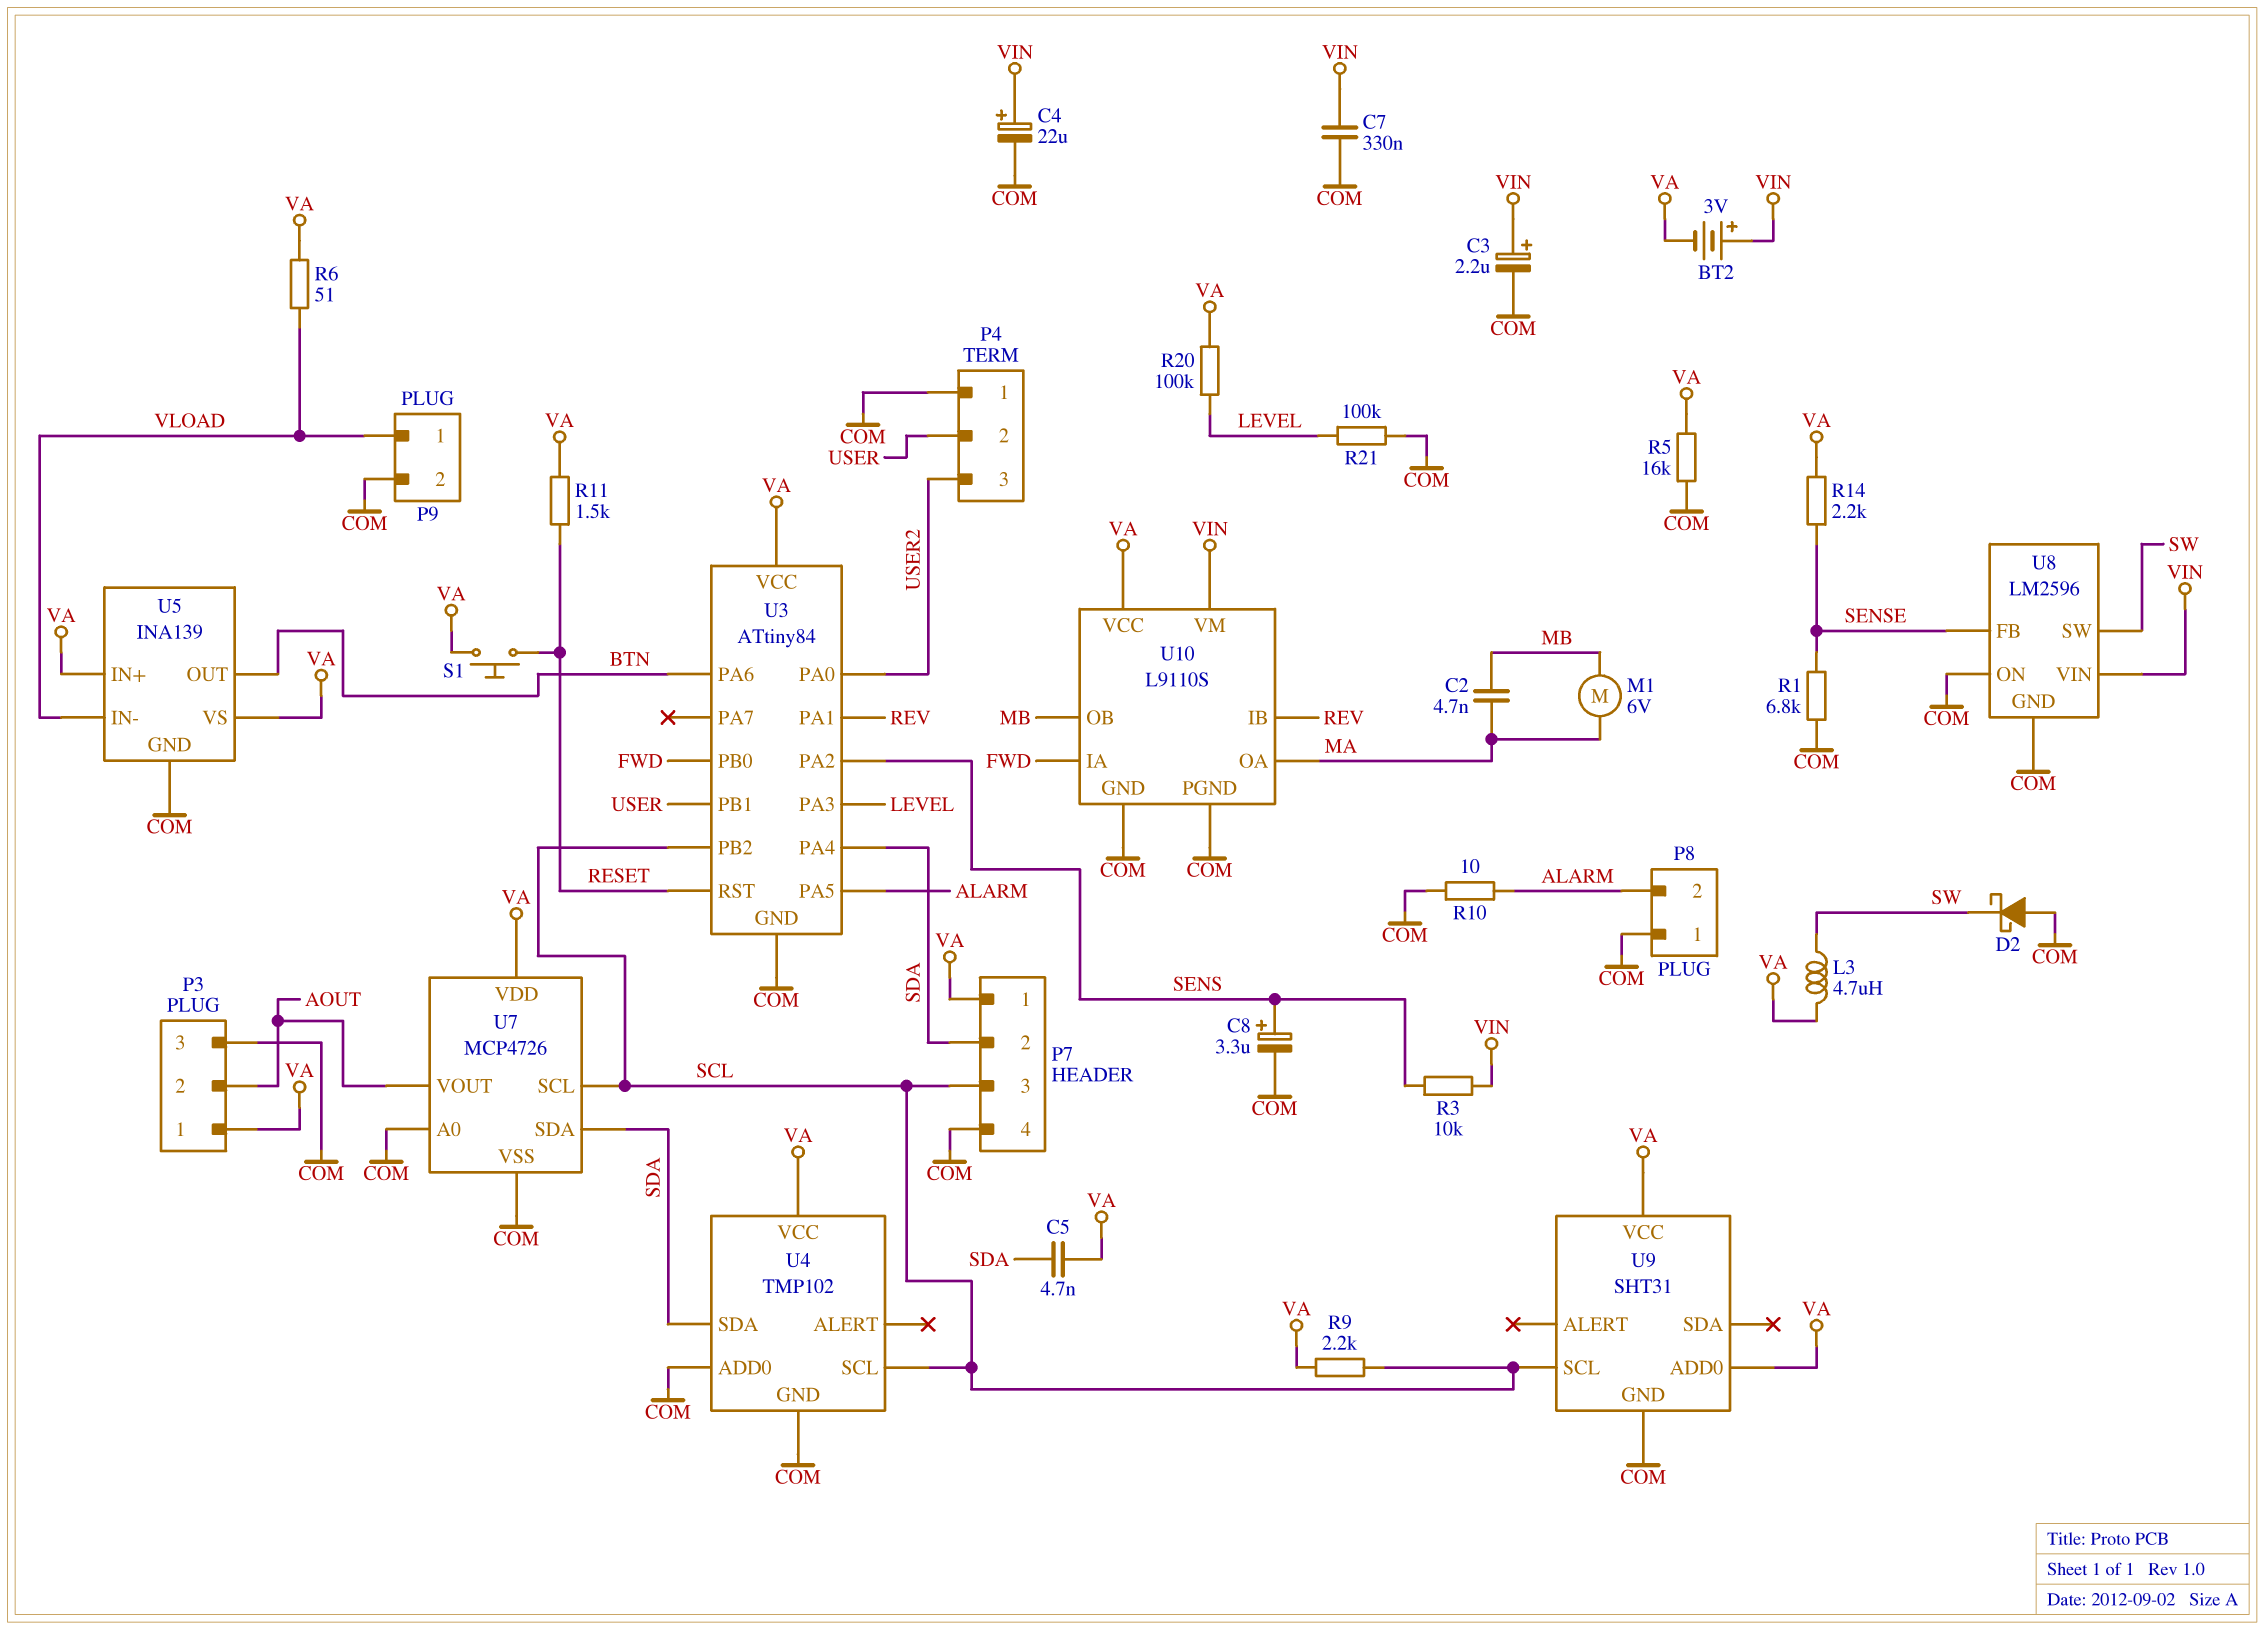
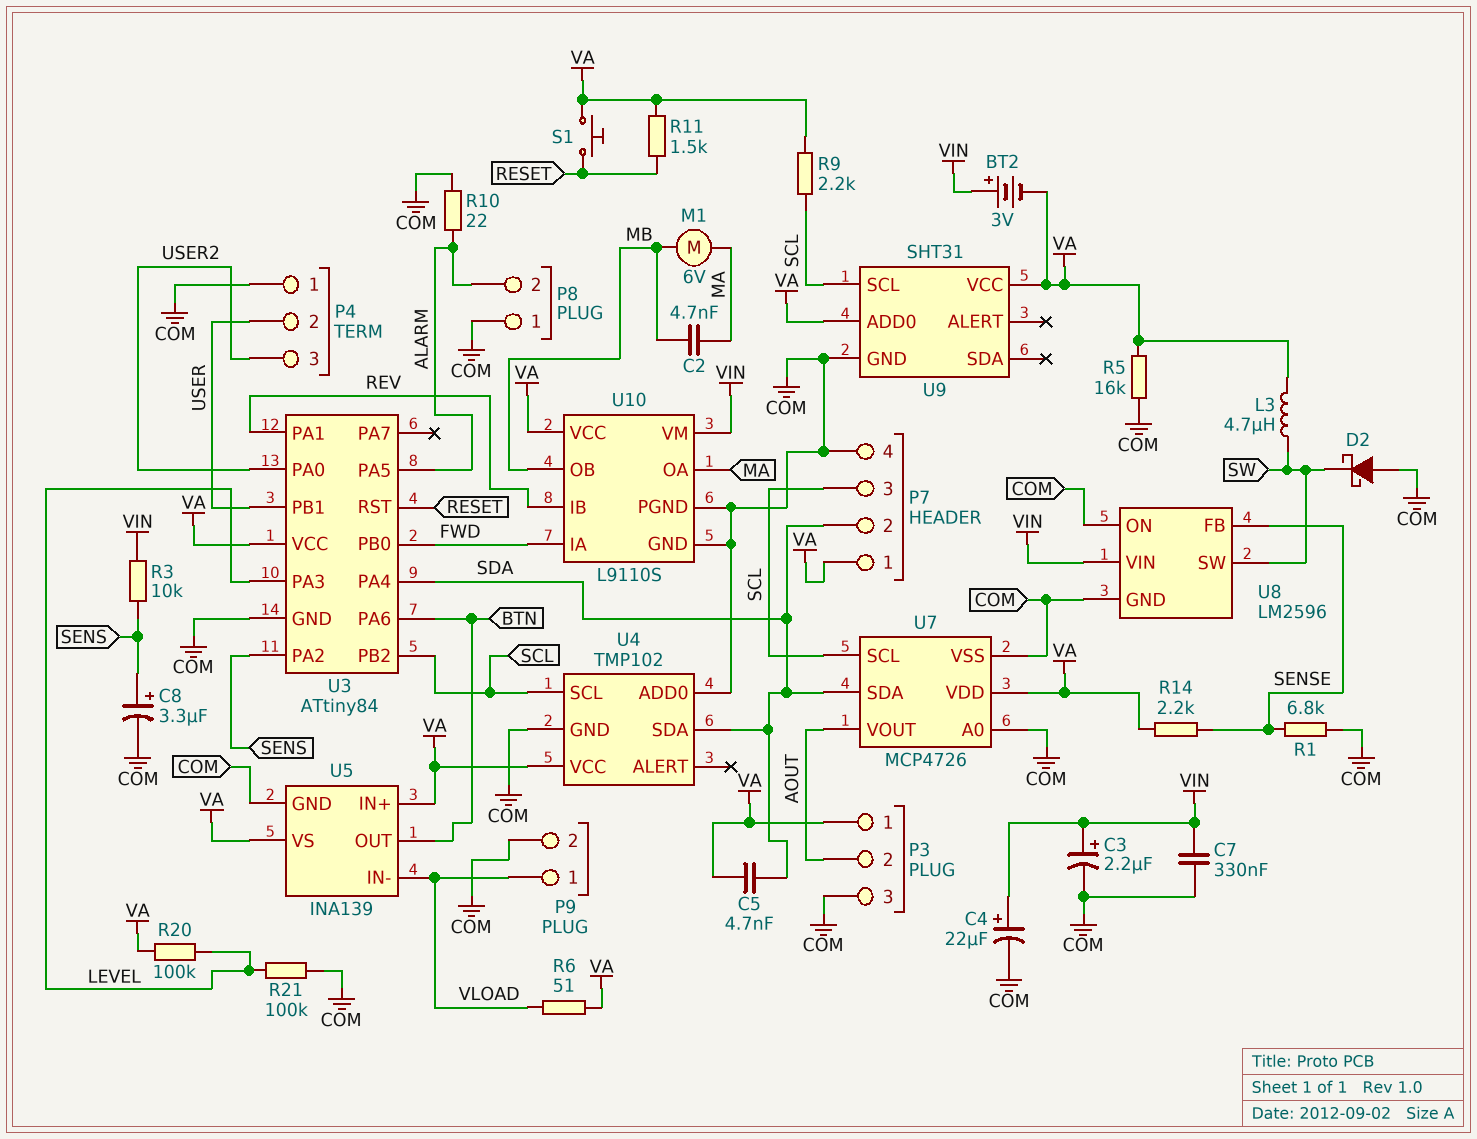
R10: 10 (ALARM, COM) -> 22 (ALARM, COM)

